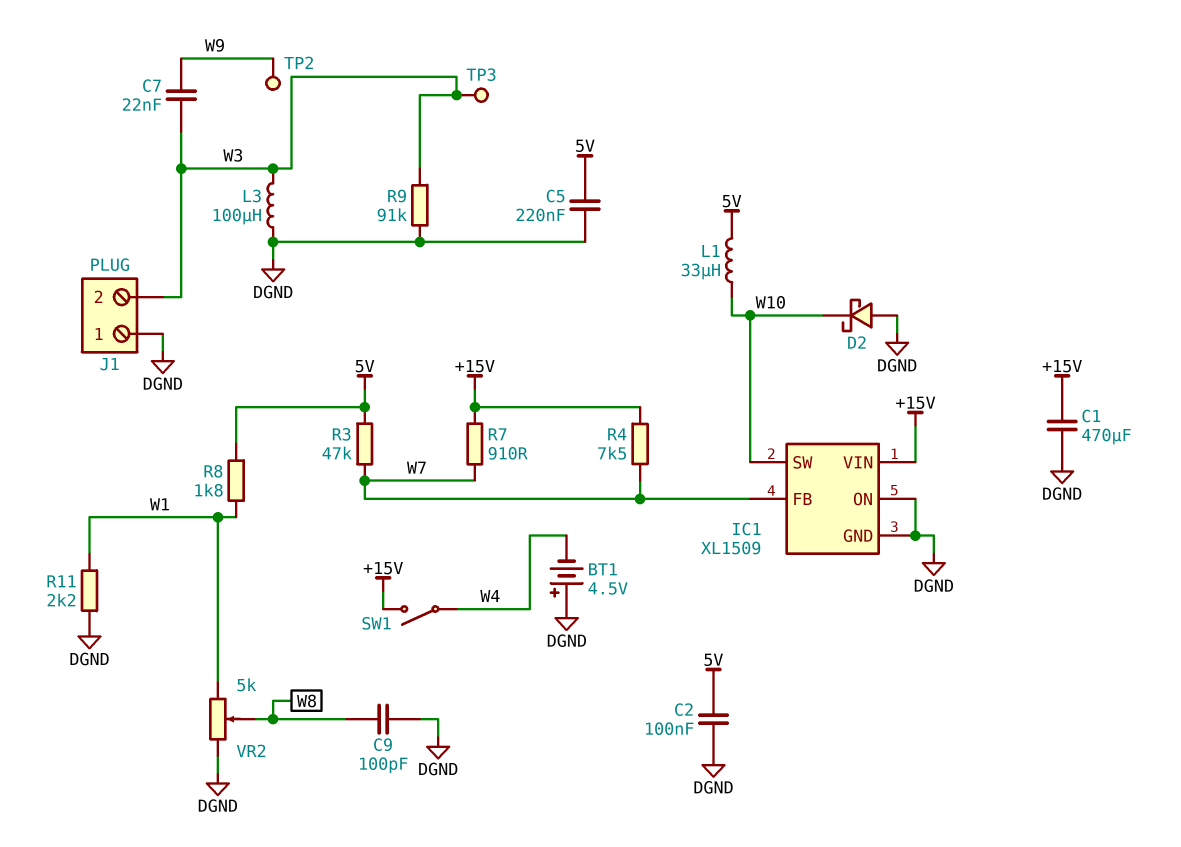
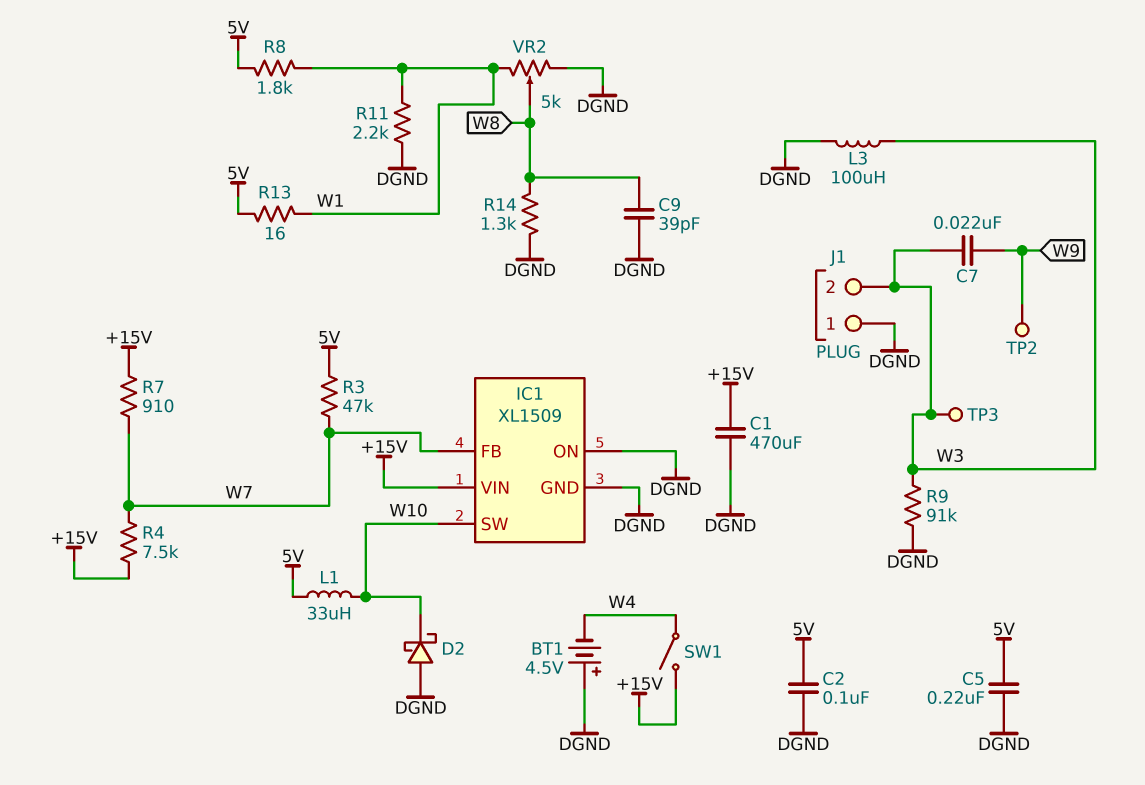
C9: 100pF (DGND, W8) -> 39pF (DGND, W8)
R13: none -> 16 (5V, W1)
R14: none -> 1.3k (DGND, W8)

